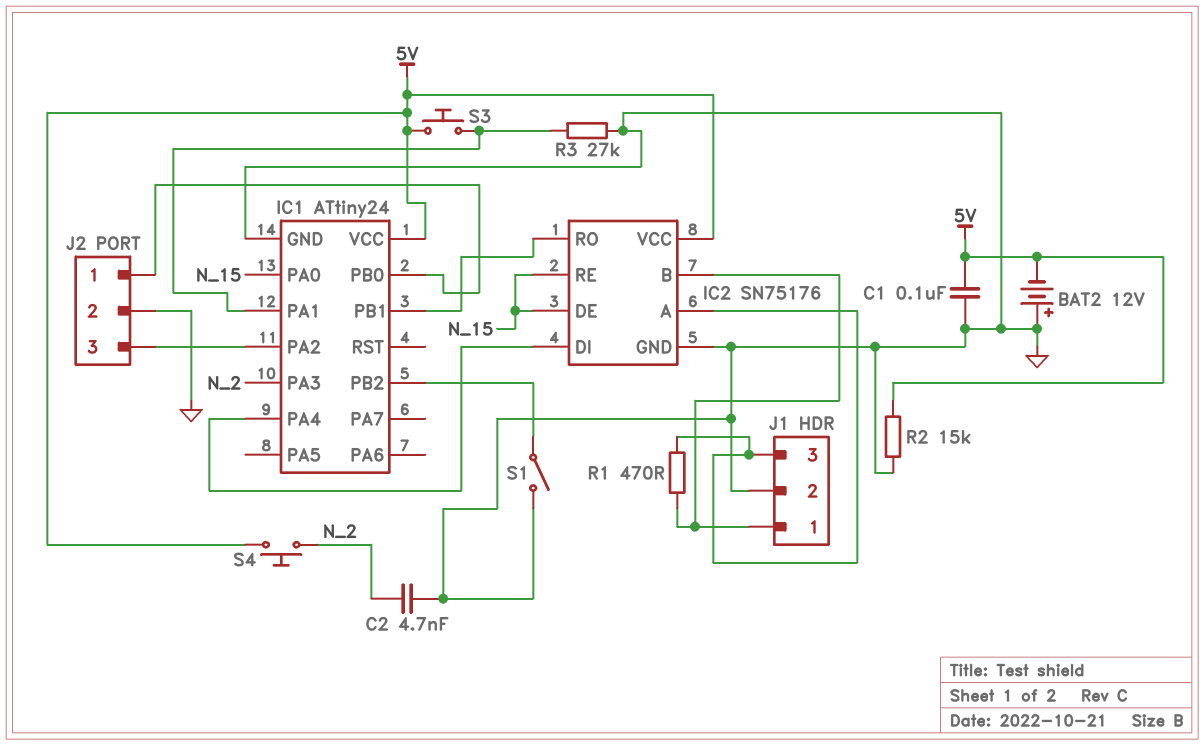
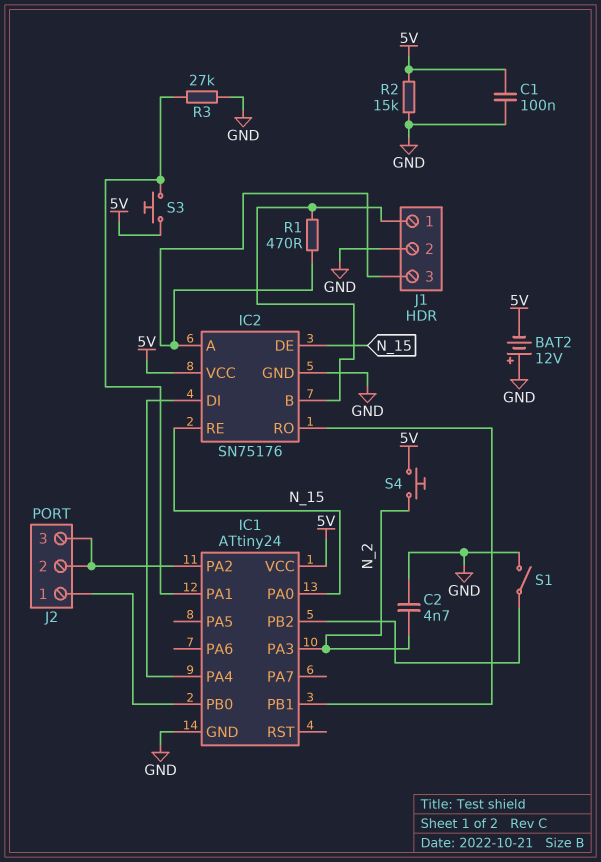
J2 pin 2: GND -> IC1/PA2

